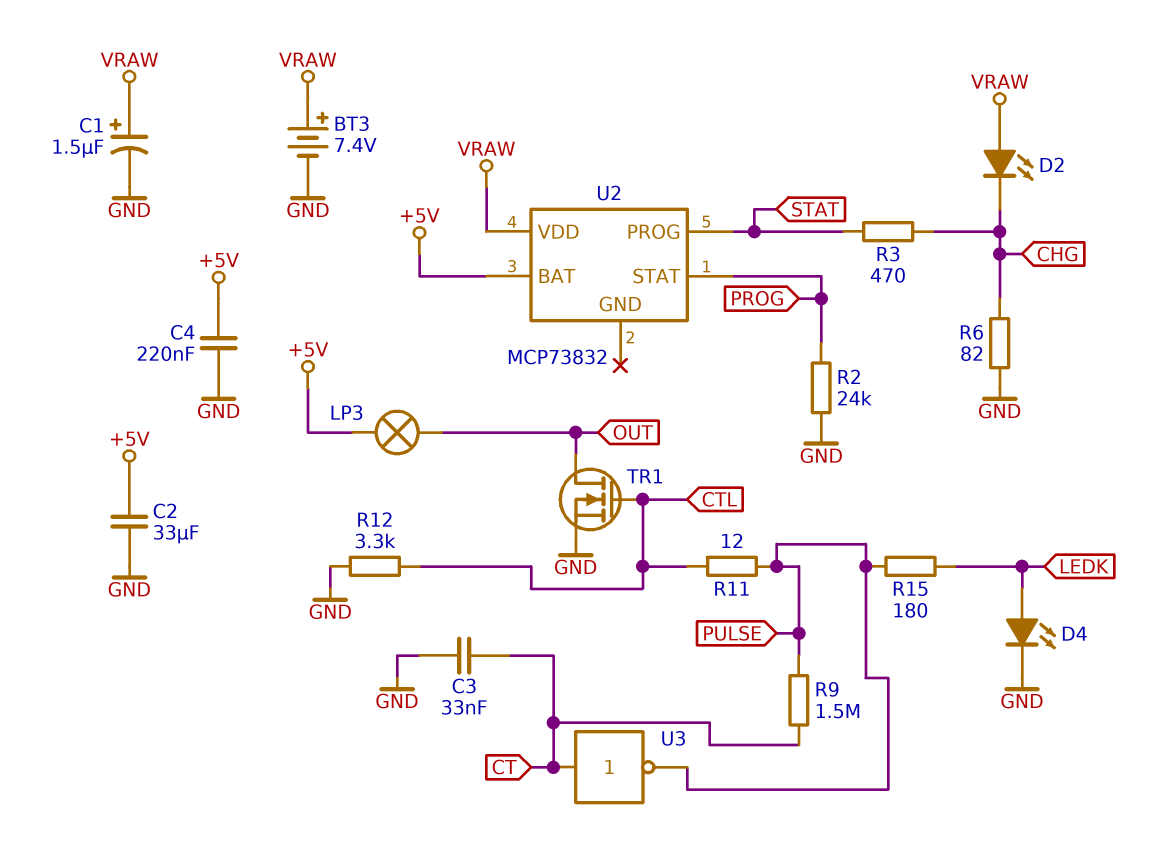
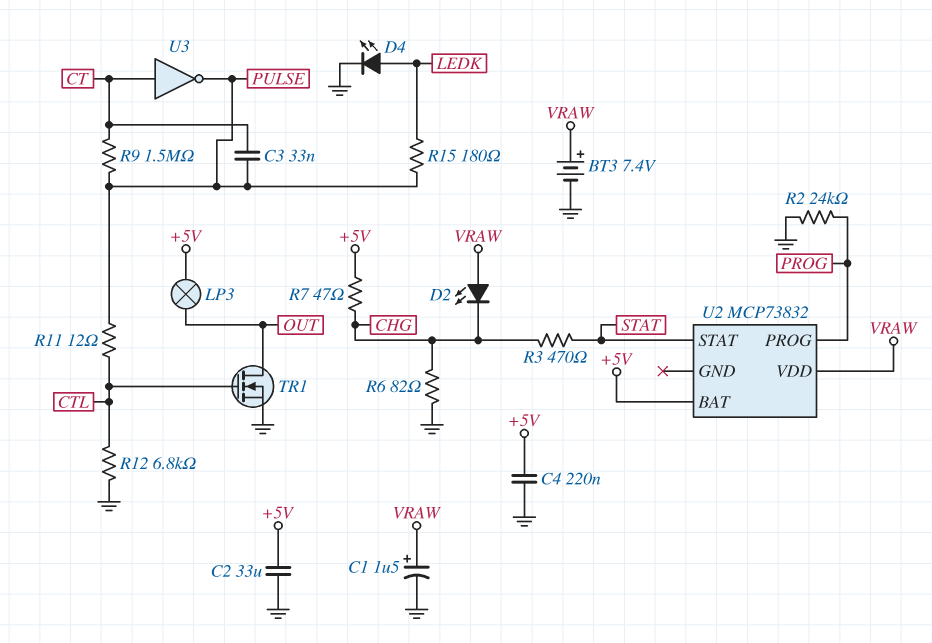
C3: 33nF (CT, GND) -> 33nF (CT, PULSE)
R7: none -> 47 (+5V, CHG)
R12: 3.3k (CTL, GND) -> 6.8k (CTL, GND)
U2 pin PROG: STAT -> PROG
U2 pin STAT: PROG -> STAT

